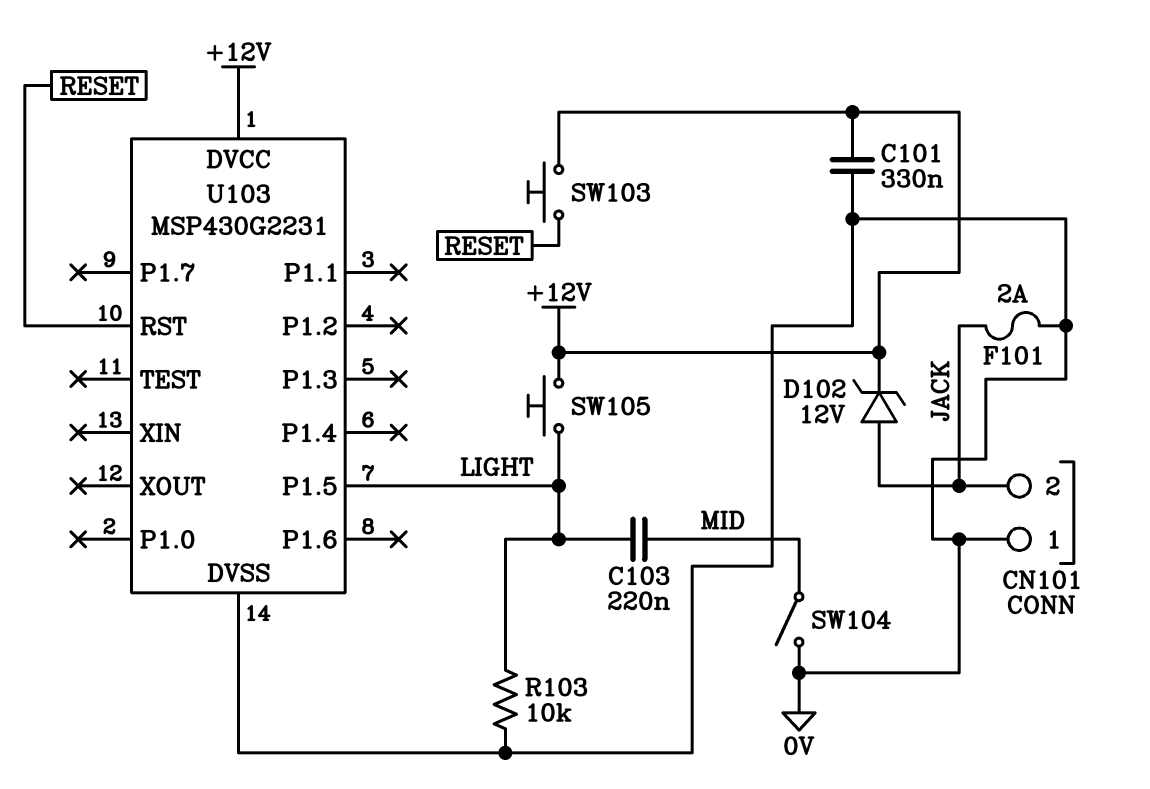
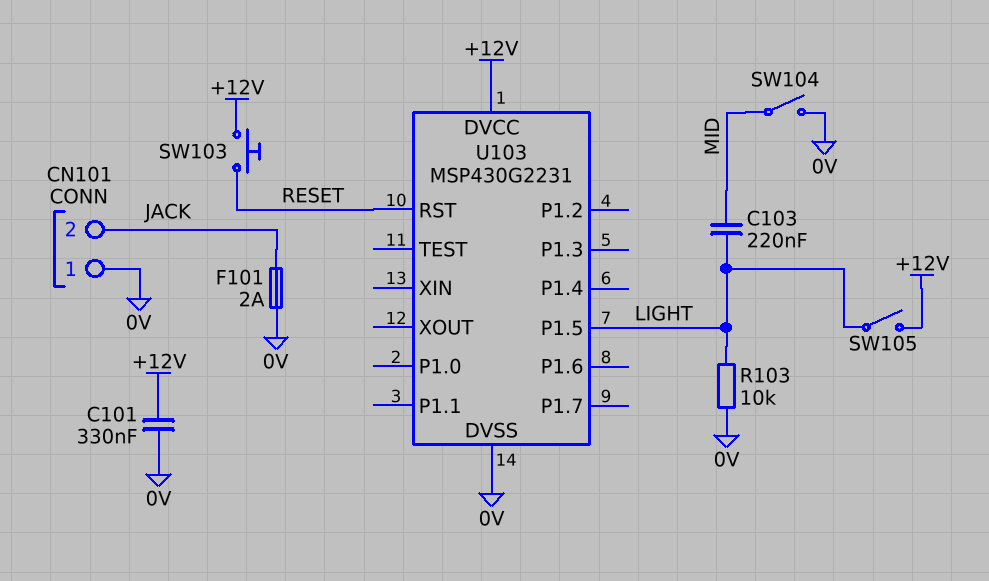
D102: zener 12V (A JACK, K +12V) -> none
SW105: button (+12V, LIGHT) -> switch (+12V, LIGHT)

